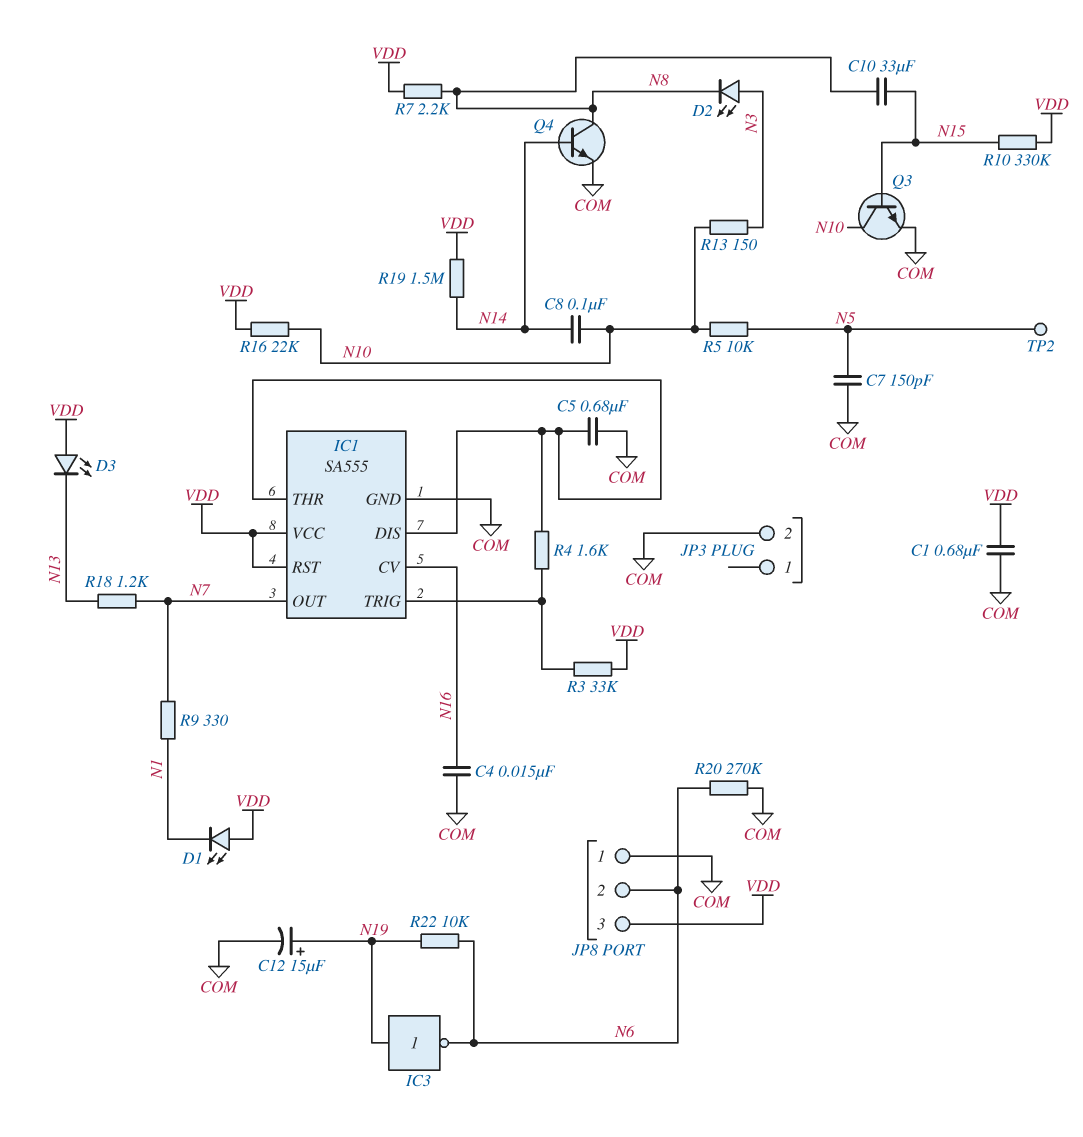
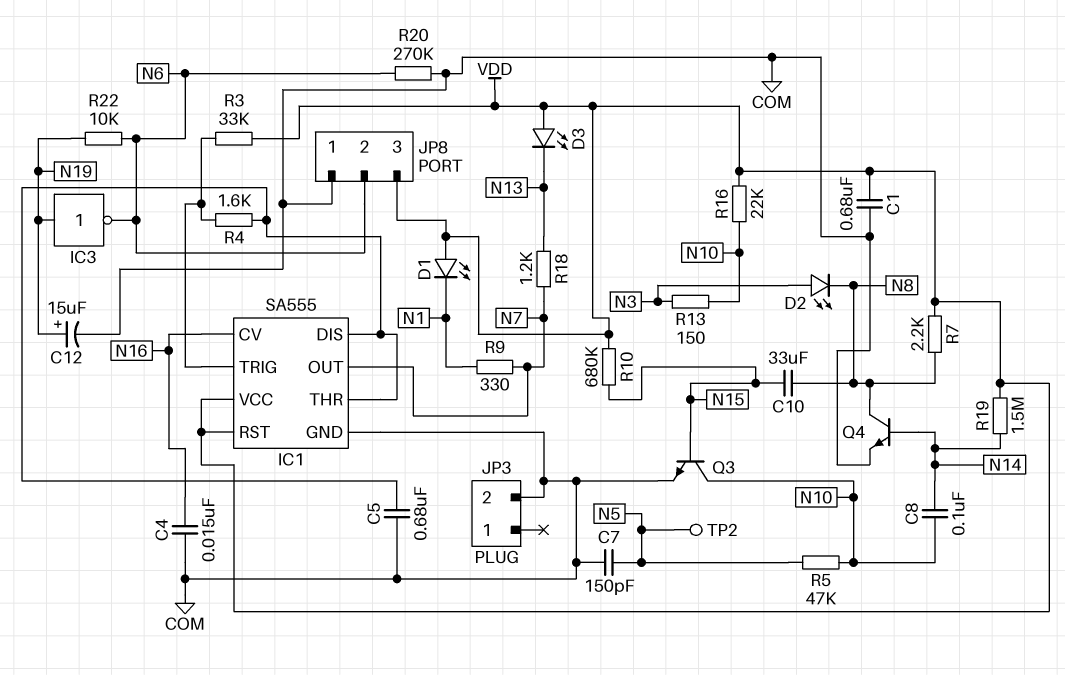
R5: 10k (N5, N10) -> 47k (N5, N10)
R10: 330k (N15, VDD) -> 680k (N15, VDD)

